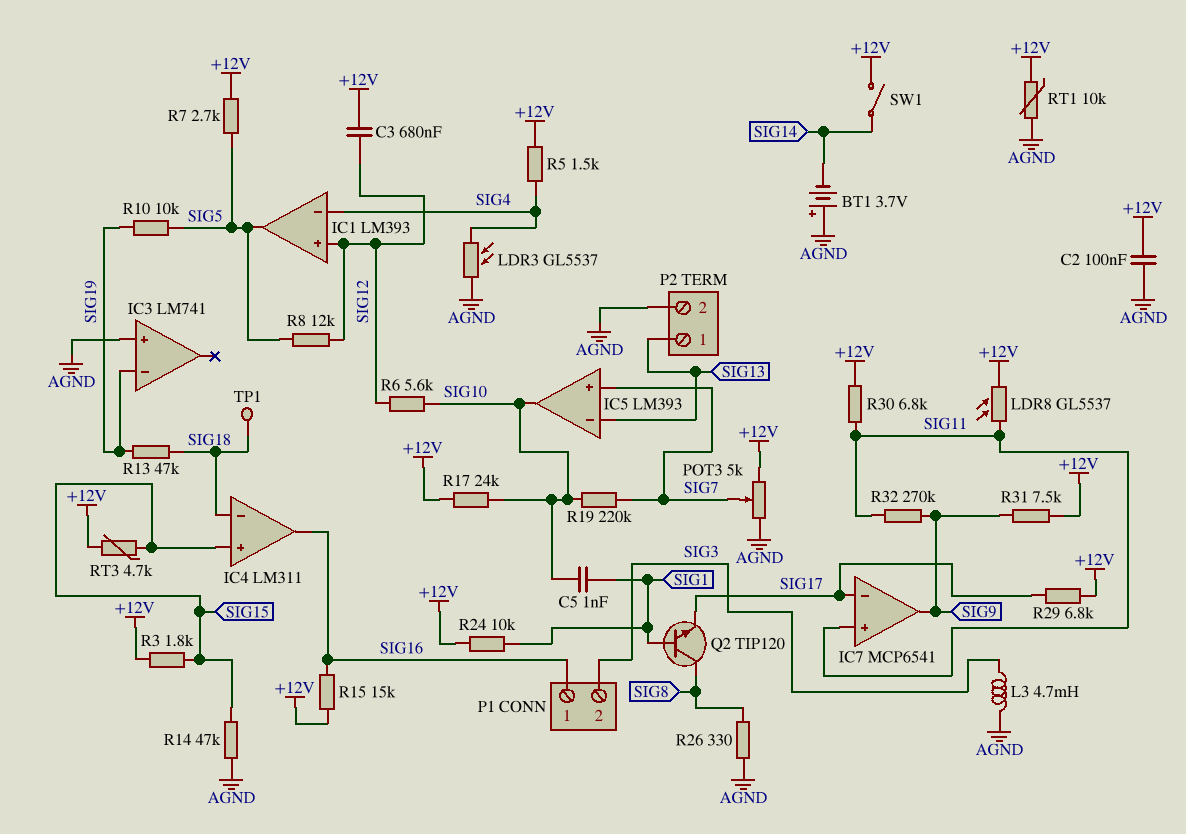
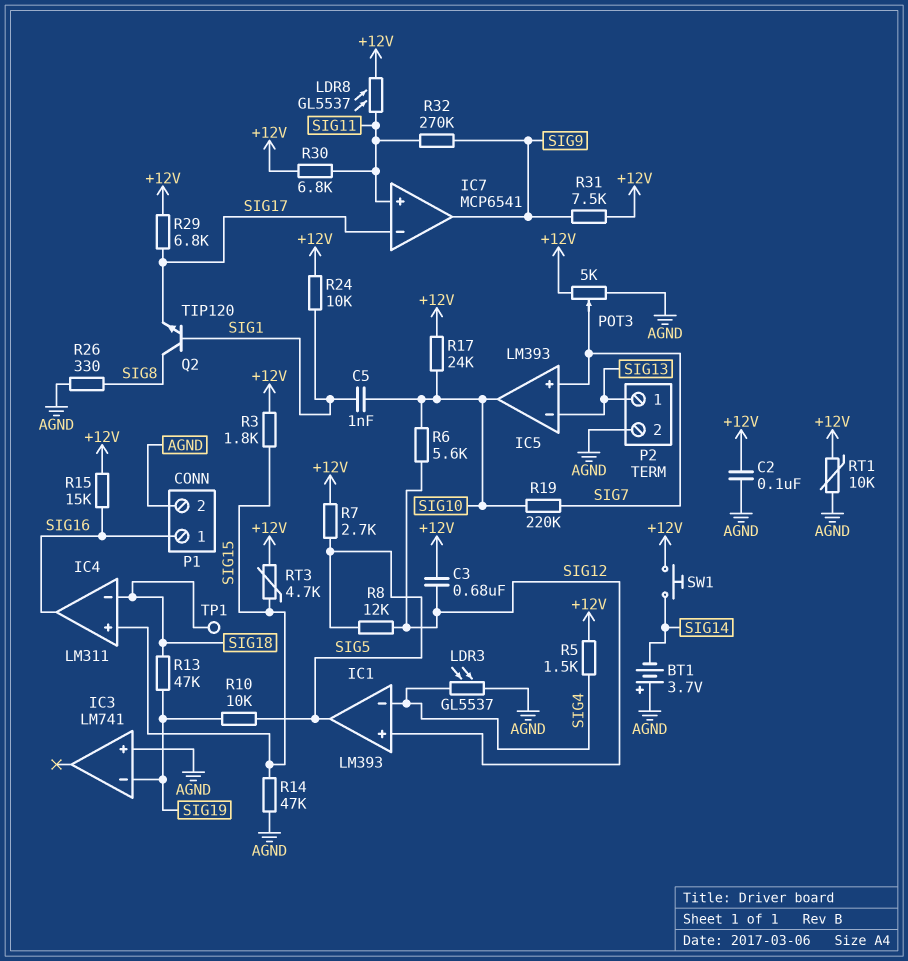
L3: 4.7mH (AGND, SIG3) -> none
P1 pin 2: SIG3 -> AGND
SW1: switch (+12V, SIG14) -> button (+12V, SIG14)

